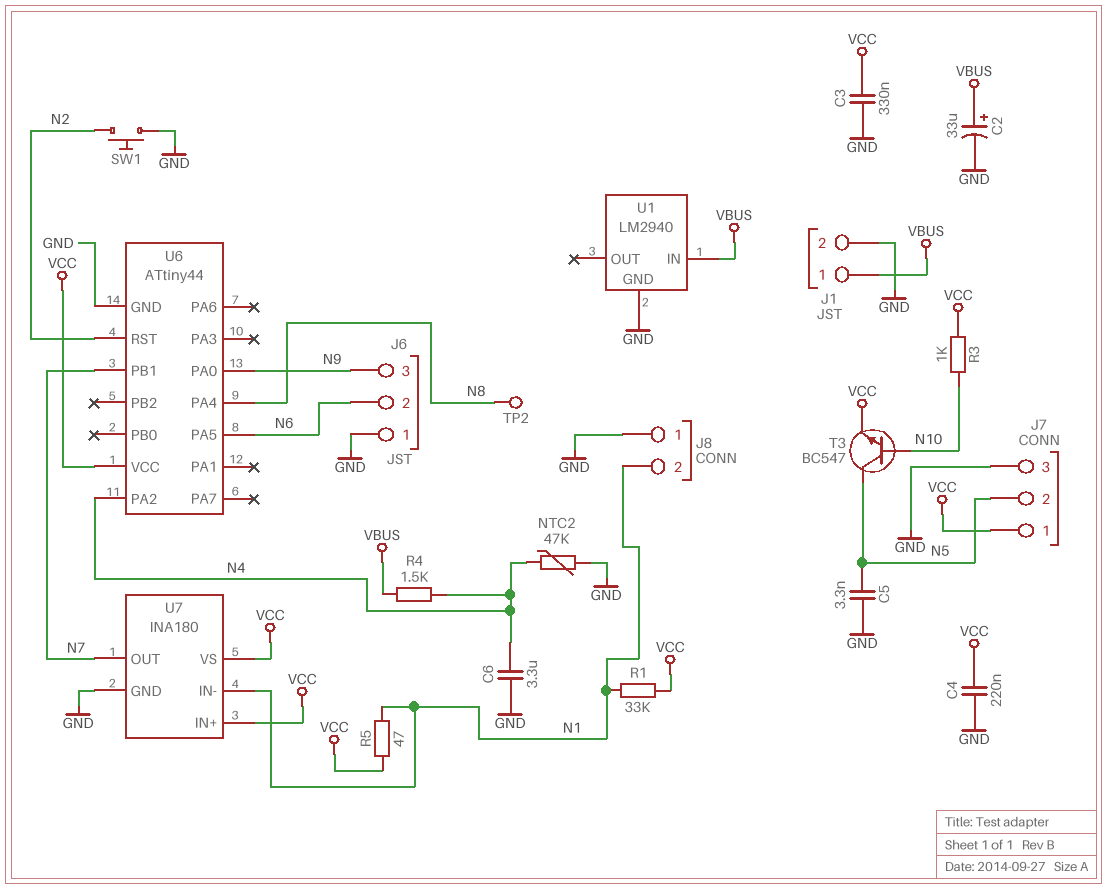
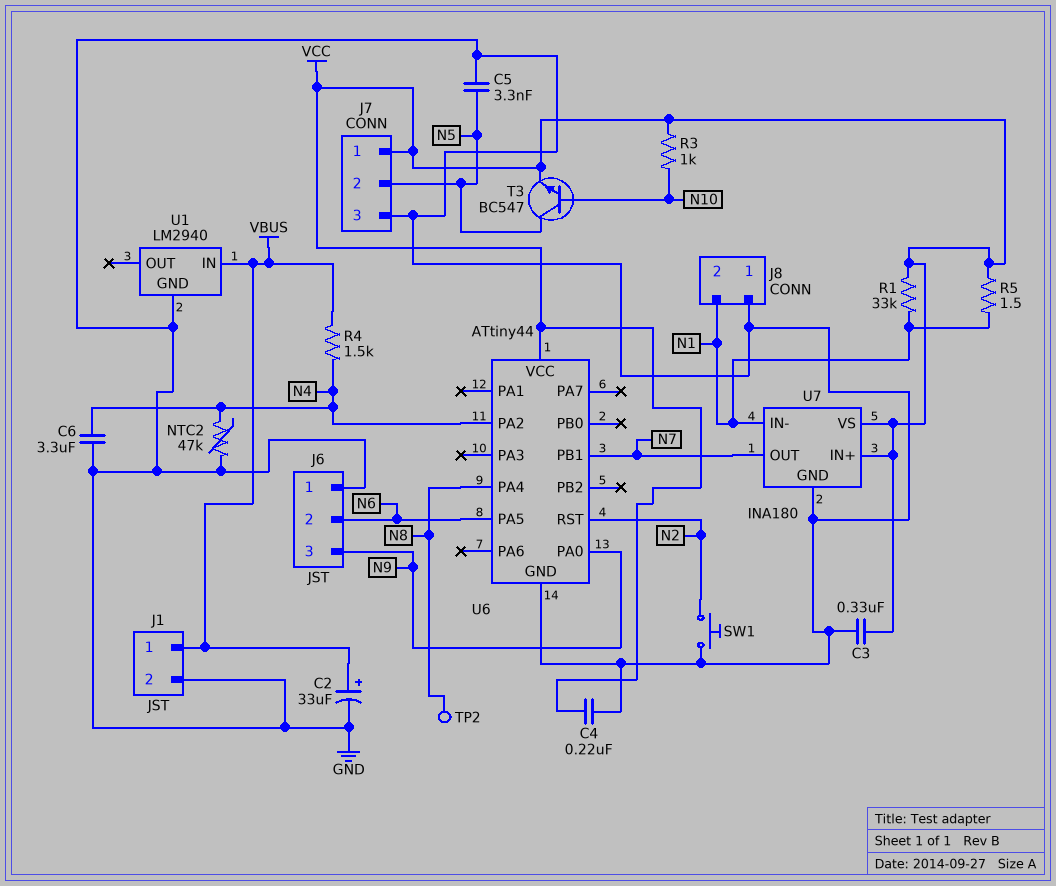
R5: 47 (N1, VCC) -> 1.5 (N1, VCC)

